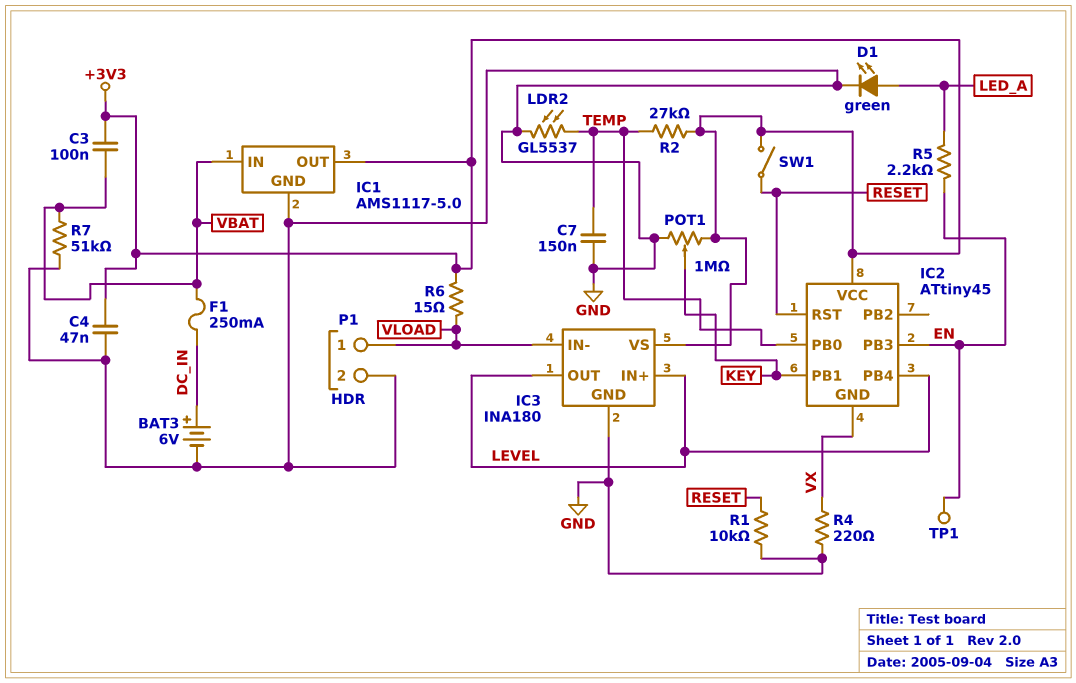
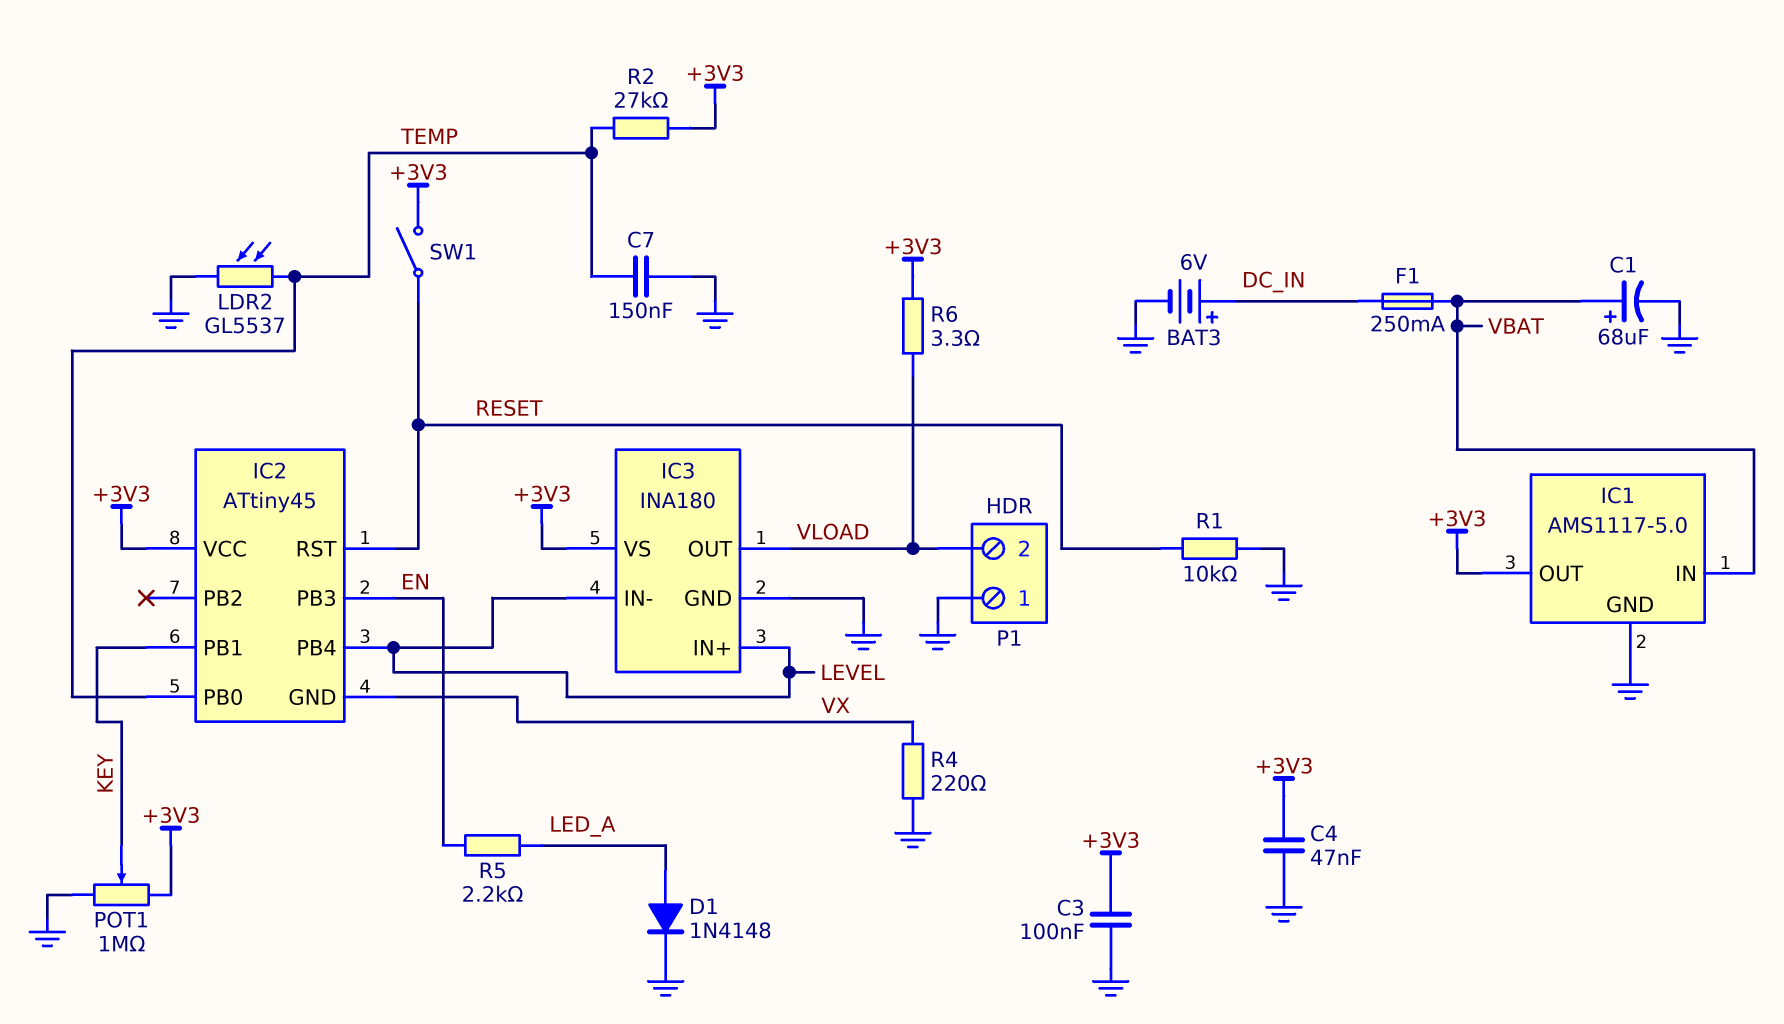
C1: none -> 68uF (plus VBAT, minus GND)
C3: 100nF (+3V3, VBAT) -> 100nF (+3V3, GND)
D1: LED green (A LED_A, K GND) -> diode 1N4148 (A LED_A, K GND)
IC3 pin IN-: VLOAD -> LEVEL
IC3 pin OUT: LEVEL -> VLOAD
P1 pin 1: VLOAD -> GND
P1 pin 2: GND -> VLOAD
R6: 15 (+3V3, VLOAD) -> 3.3 (+3V3, VLOAD)
R7: 51k (GND, VBAT) -> none
TP1: test point (EN) -> none

